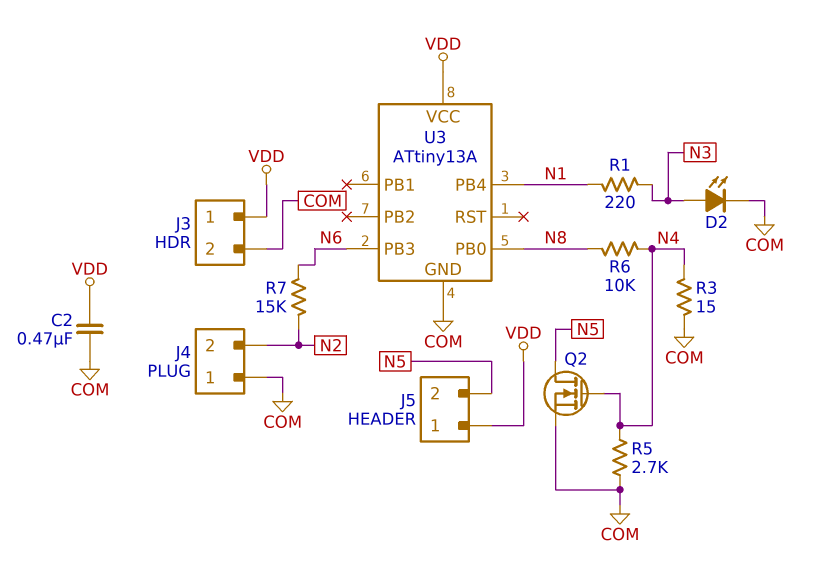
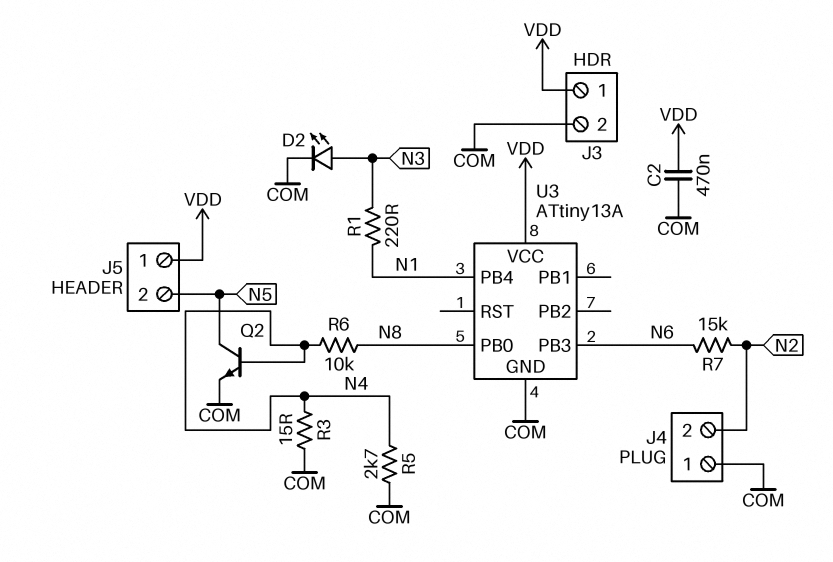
Q2: NMOS (G N4, D N5, S COM) -> NPN (B N4, C N5, E COM)

